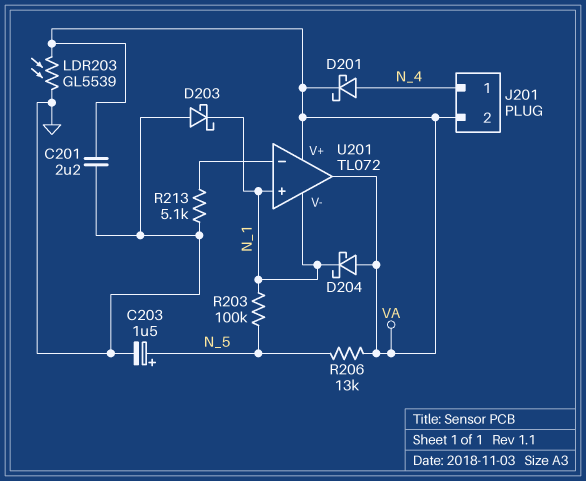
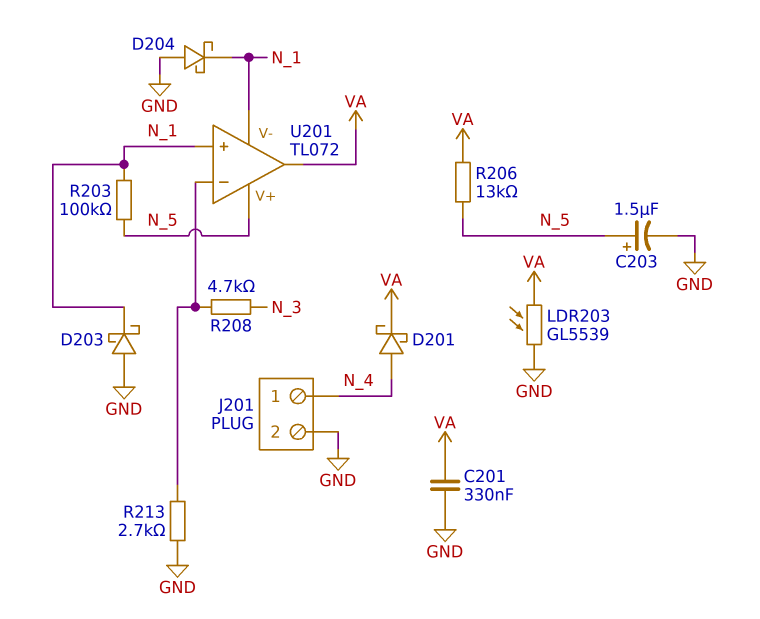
C201: 2.2uF (GND, VA) -> 330nF (GND, VA)
D204: schottky (A VA, K N_1) -> schottky (A GND, K N_1)
J201 pin 2: VA -> GND
R208: none -> 4.7k (N_3, U201/in-)
R213: 5.1k (GND, U201/in-) -> 2.7k (GND, U201/in-)
U201 pin V+: VA -> N_5

